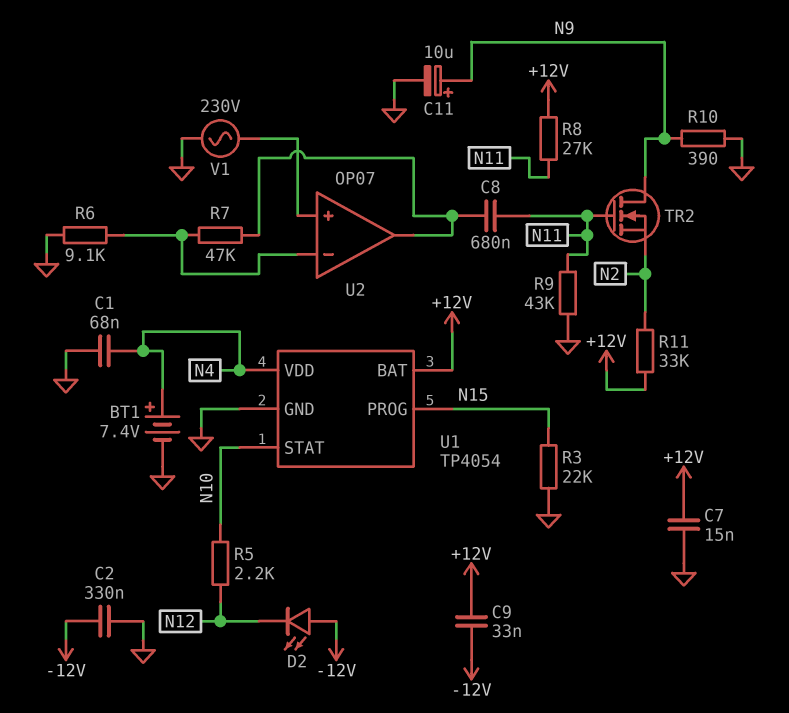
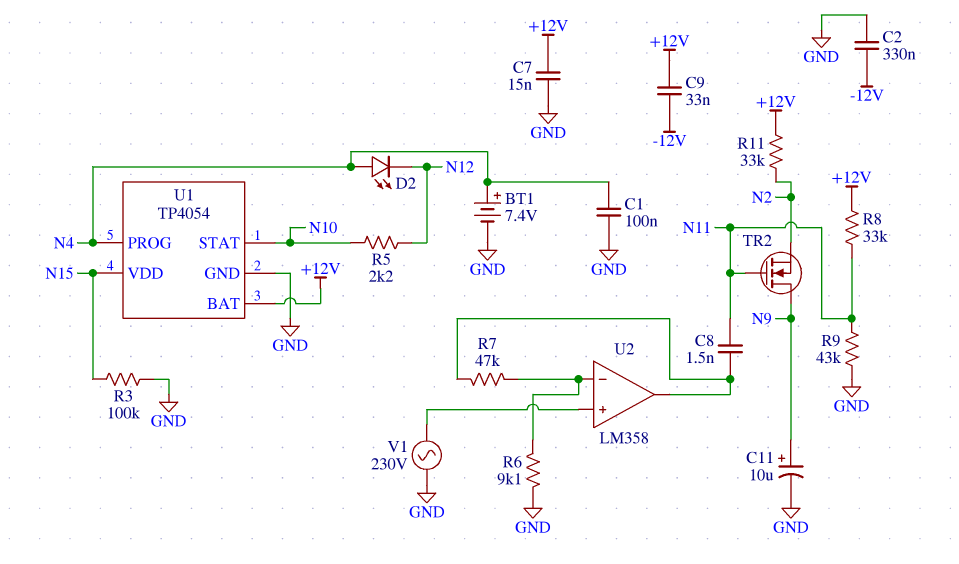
C1: 68nF (GND, N4) -> 100nF (GND, N4)
C8: 680nF (N11, U2/out) -> 1.5nF (N11, U2/out)
D2: LED (A -12V, K N12) -> LED (A N4, K N12)
R3: 22k (GND, N15) -> 100k (GND, N15)
R8: 27k (+12V, N11) -> 33k (+12V, N11)
R10: 390 (GND, N9) -> none
U1 pin PROG: N15 -> N4
U1 pin VDD: N4 -> N15
U2: OP07 -> LM358

